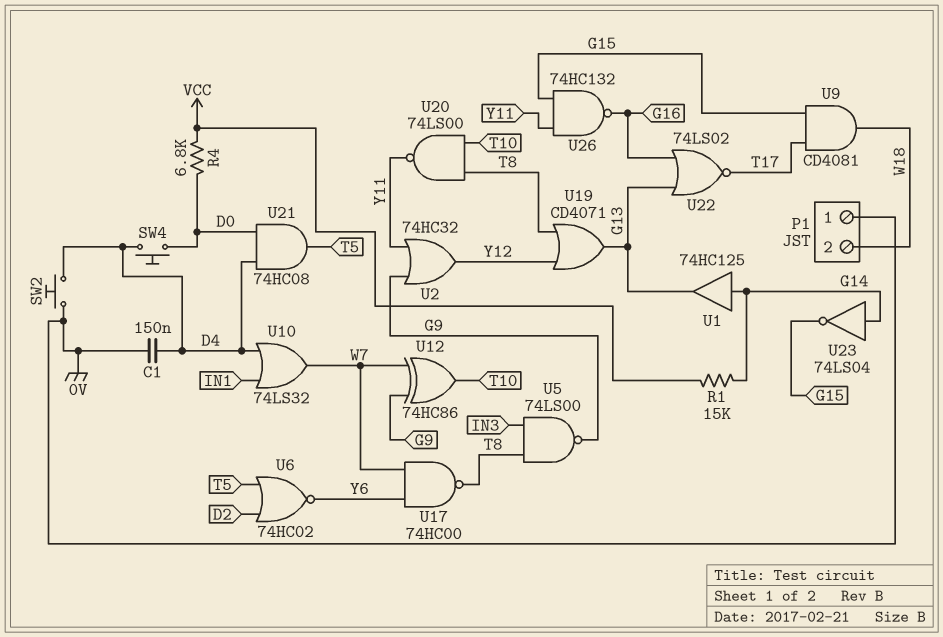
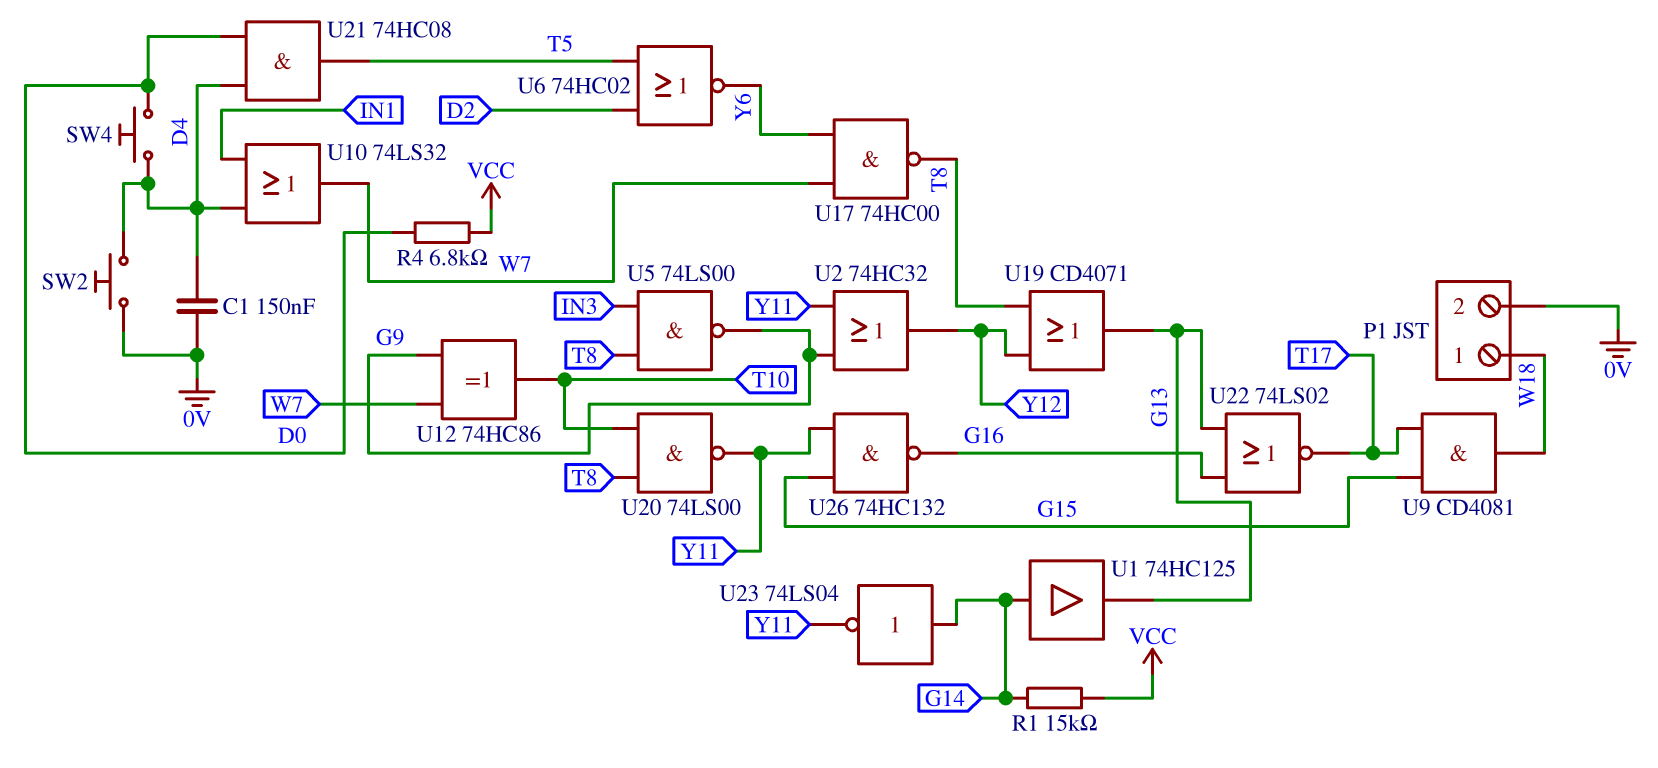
P1 pin 1: 0V -> W18
P1 pin 2: W18 -> 0V
U23: NOT 74LS04 (in G14, out G15) -> NOT 74LS04 (in G14, out Y11)

